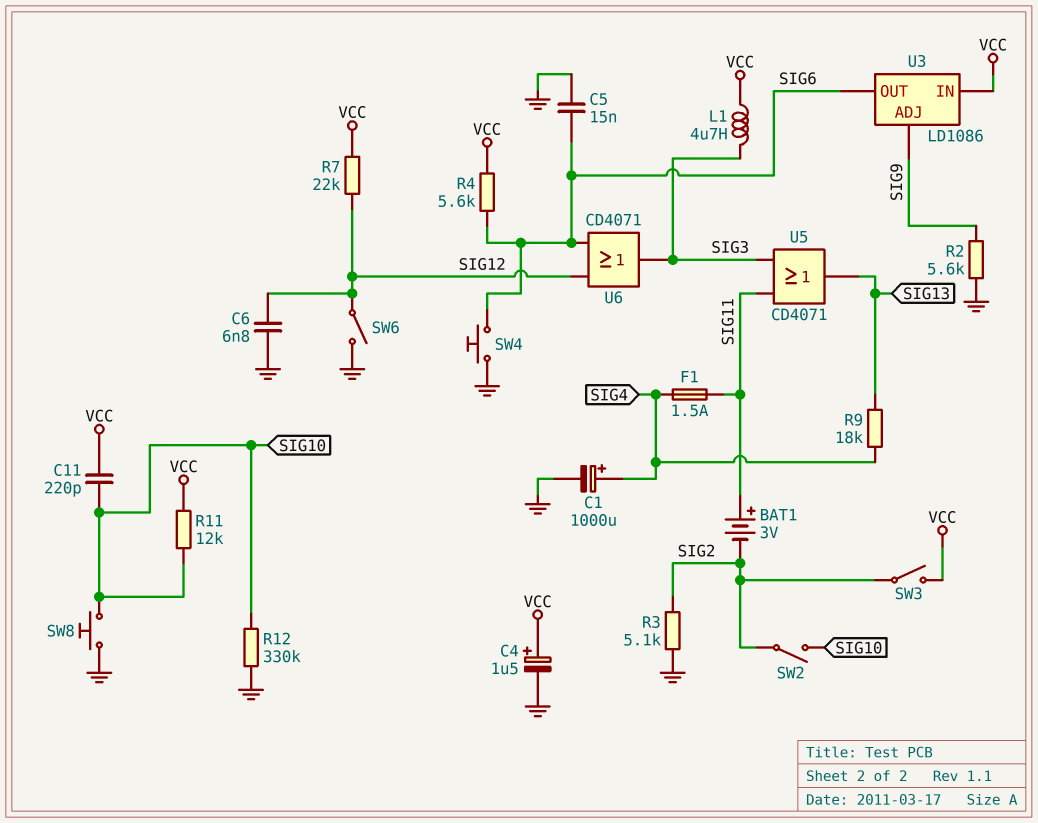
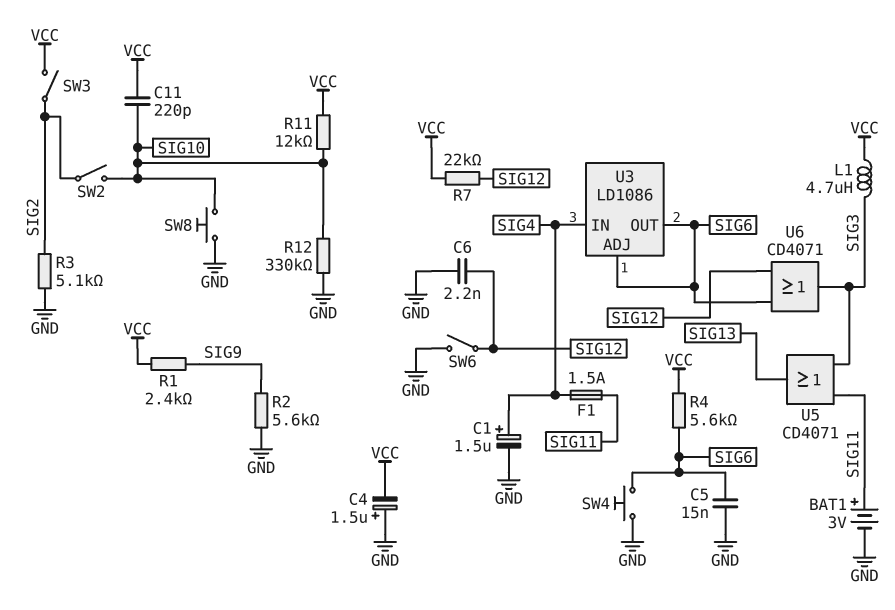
BAT1: 3V (plus SIG11, minus SIG2) -> 3V (plus SIG11, minus GND)
C1: 1000uF (plus SIG4, minus GND) -> 1.5uF (plus SIG4, minus GND)
C4: 1.5uF (plus VCC, minus GND) -> 1.5uF (plus GND, minus VCC)
C6: 6.8nF (GND, SIG12) -> 2.2nF (GND, SIG12)
R1: none -> 2.4k (SIG9, VCC)
R9: 18k (SIG4, SIG13) -> none
U3 pin ADJ: SIG9 -> SIG6
U3 pin IN: VCC -> SIG4

